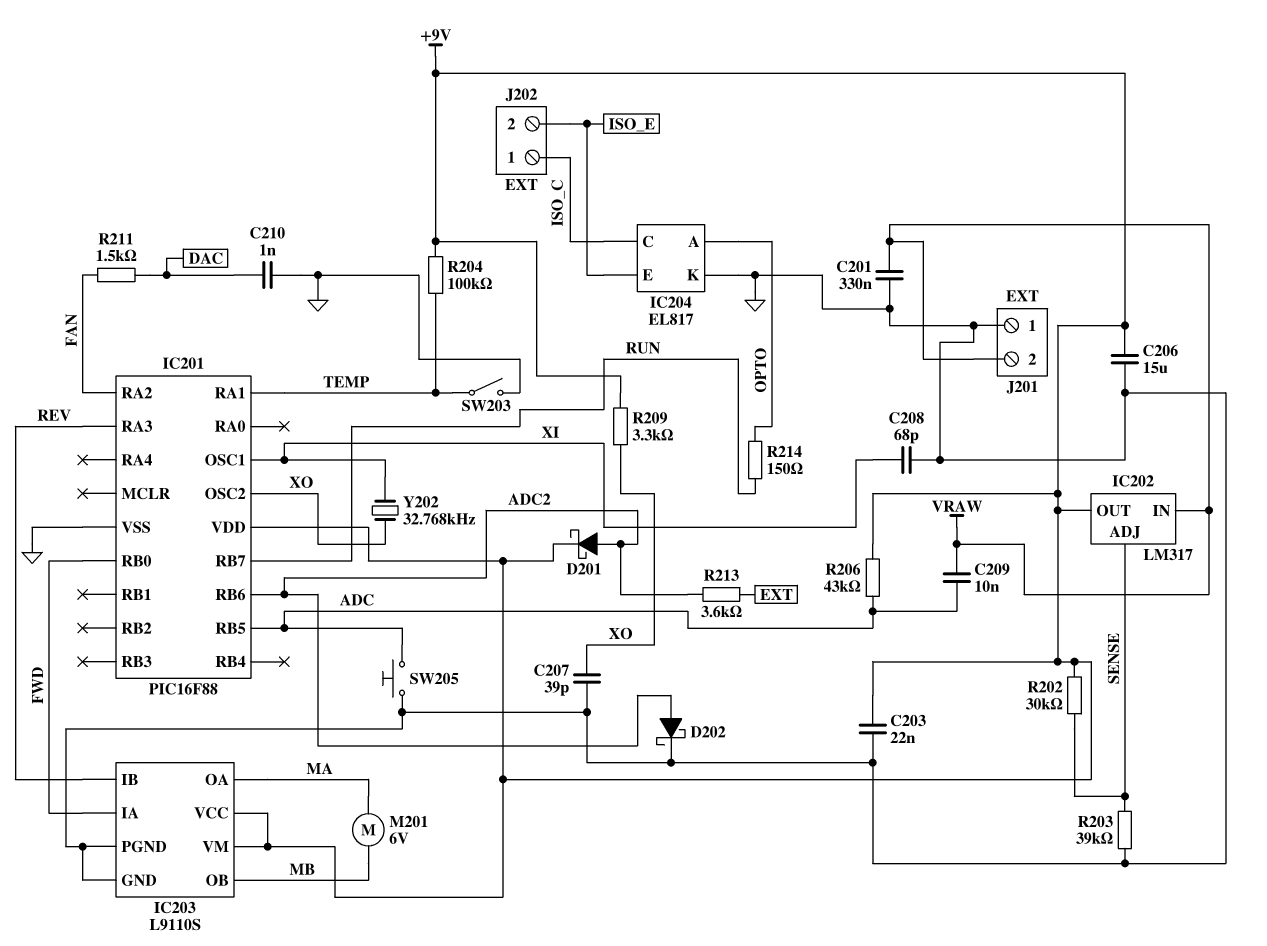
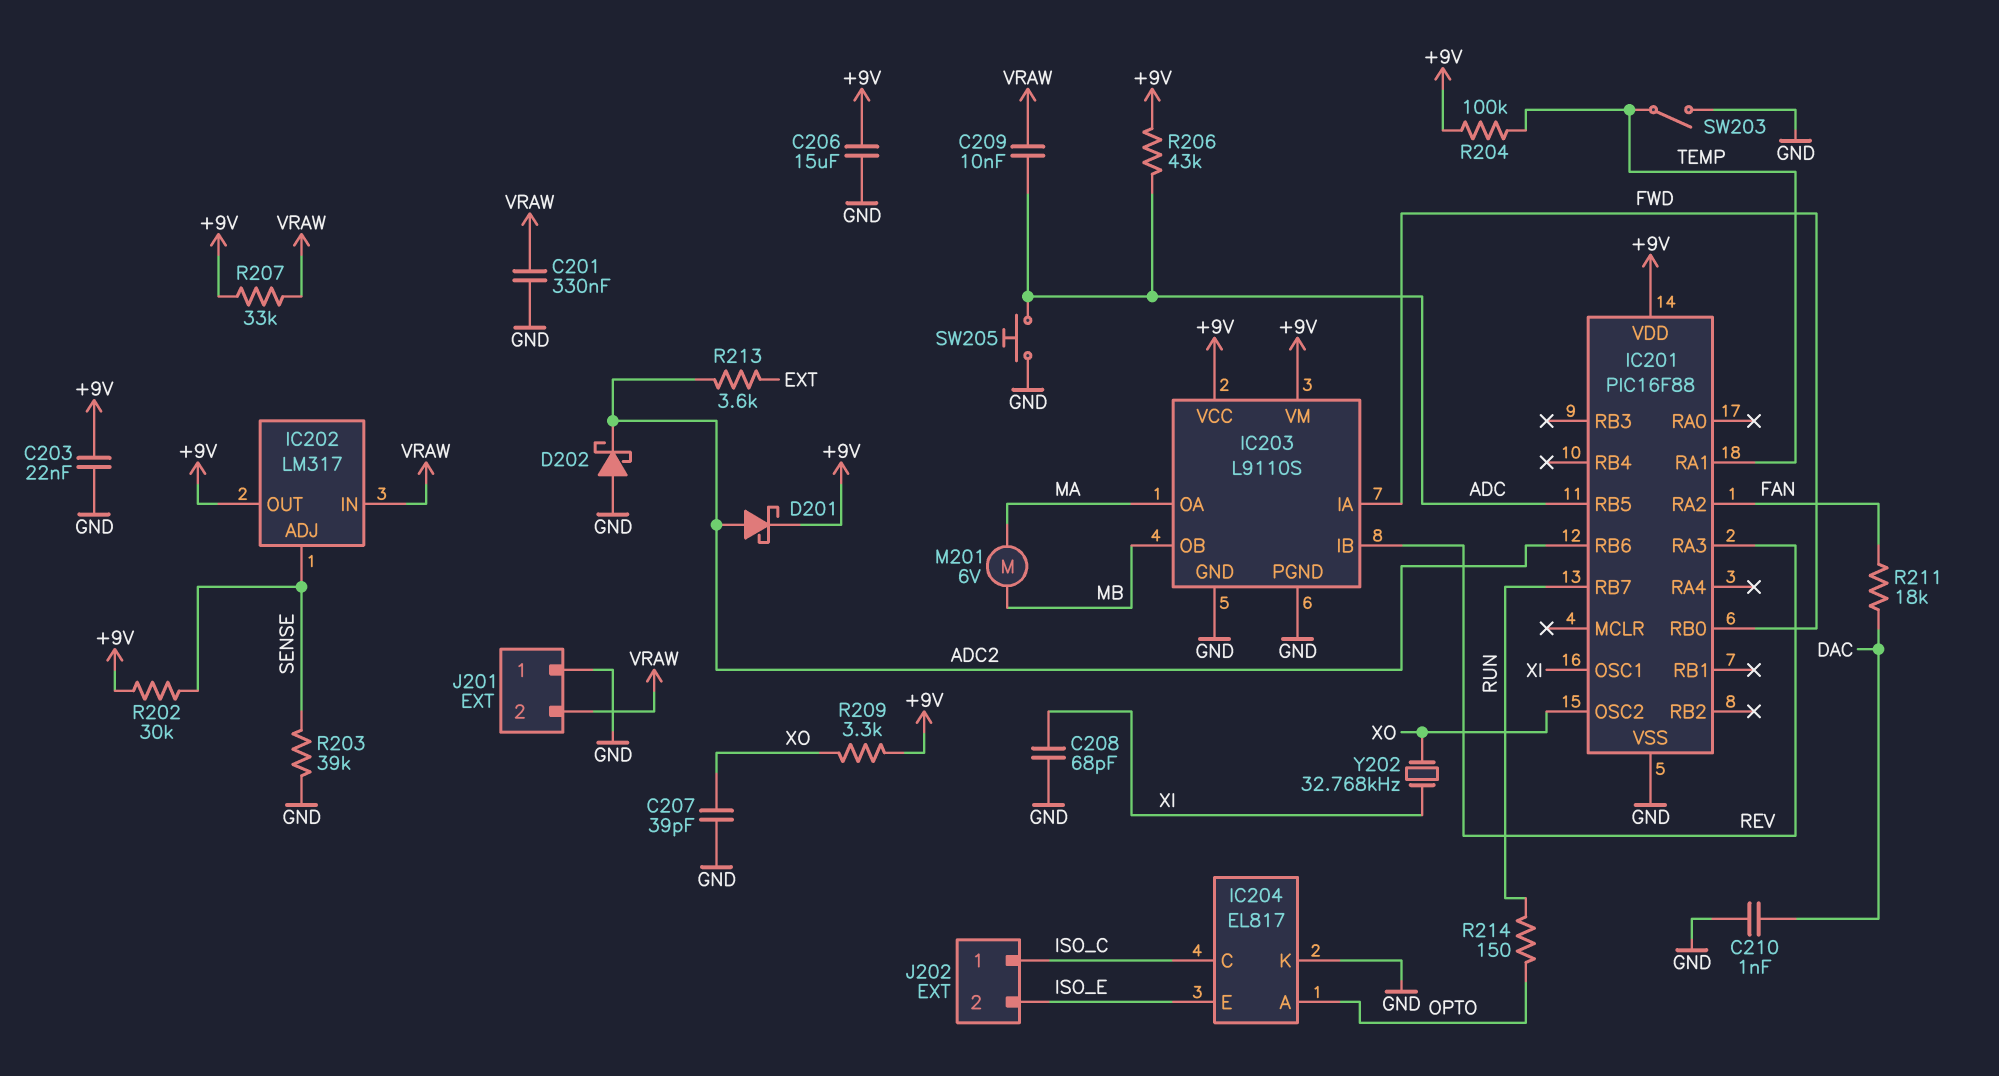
D202: schottky (A ADC2, K GND) -> schottky (A GND, K ADC2)
R207: none -> 33k (+9V, VRAW)
R211: 1.5k (DAC, FAN) -> 18k (DAC, FAN)

